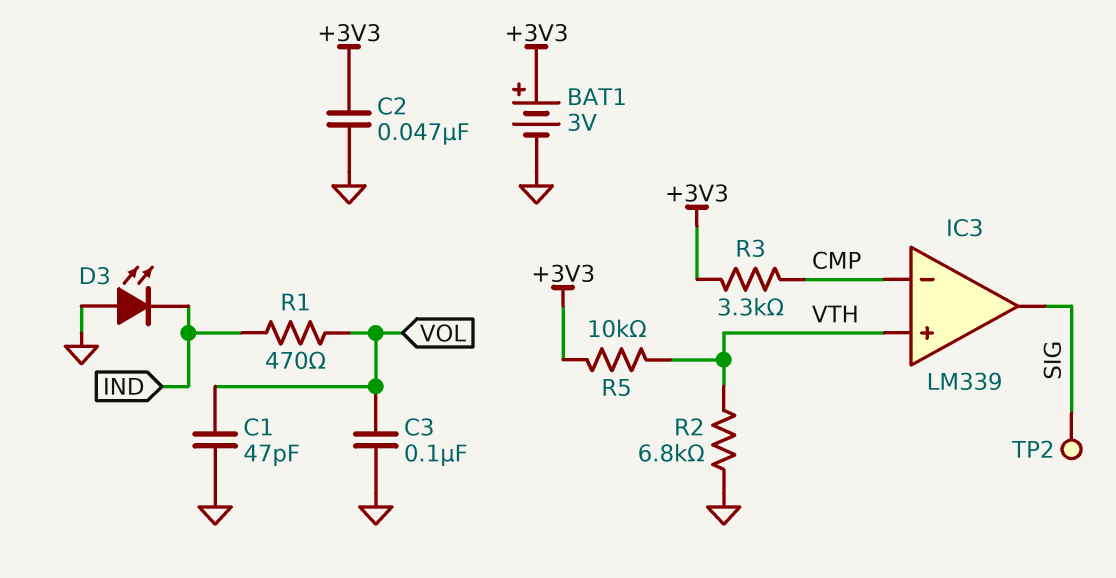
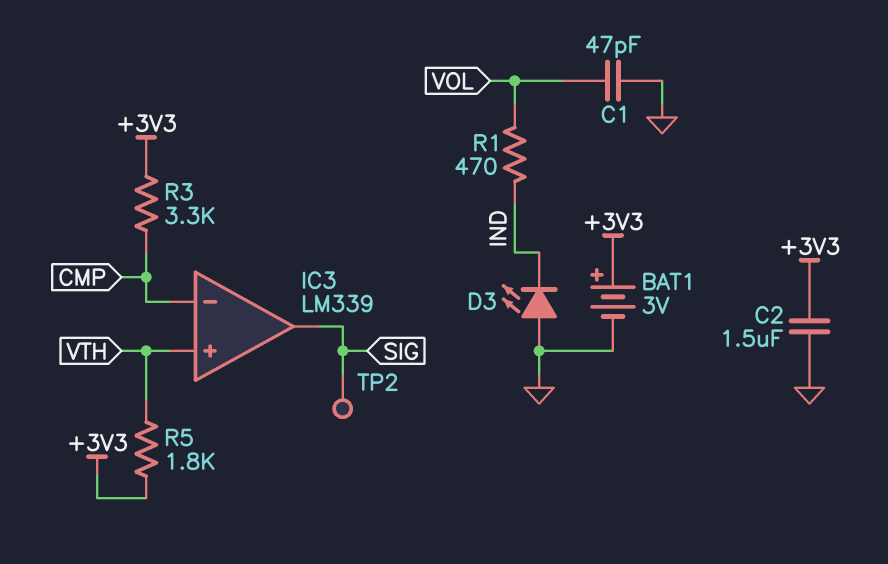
C2: 47nF (+3V3, GND) -> 1.5uF (+3V3, GND)
C3: 100nF (GND, VOL) -> none
R2: 6.8k (GND, VTH) -> none
R5: 10k (+3V3, VTH) -> 1.8k (+3V3, VTH)

